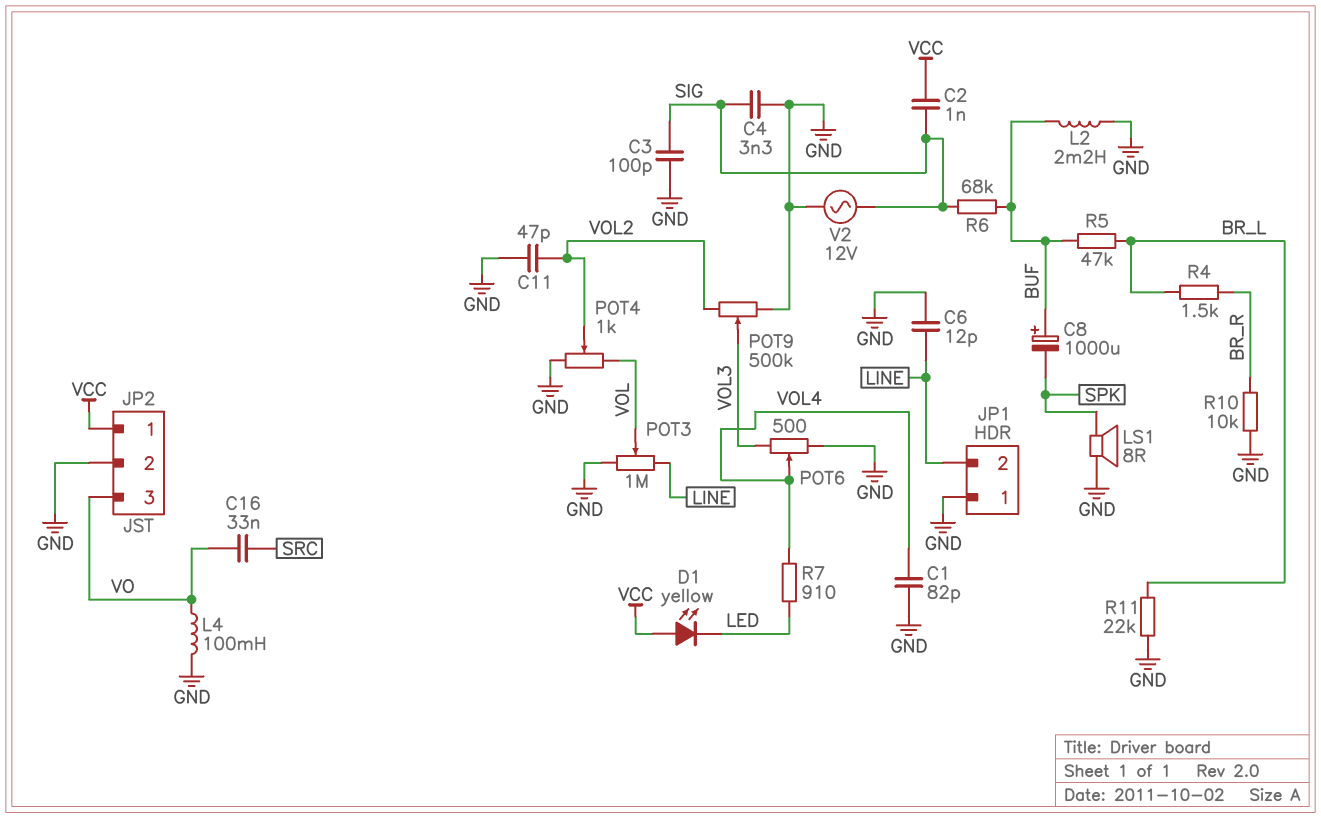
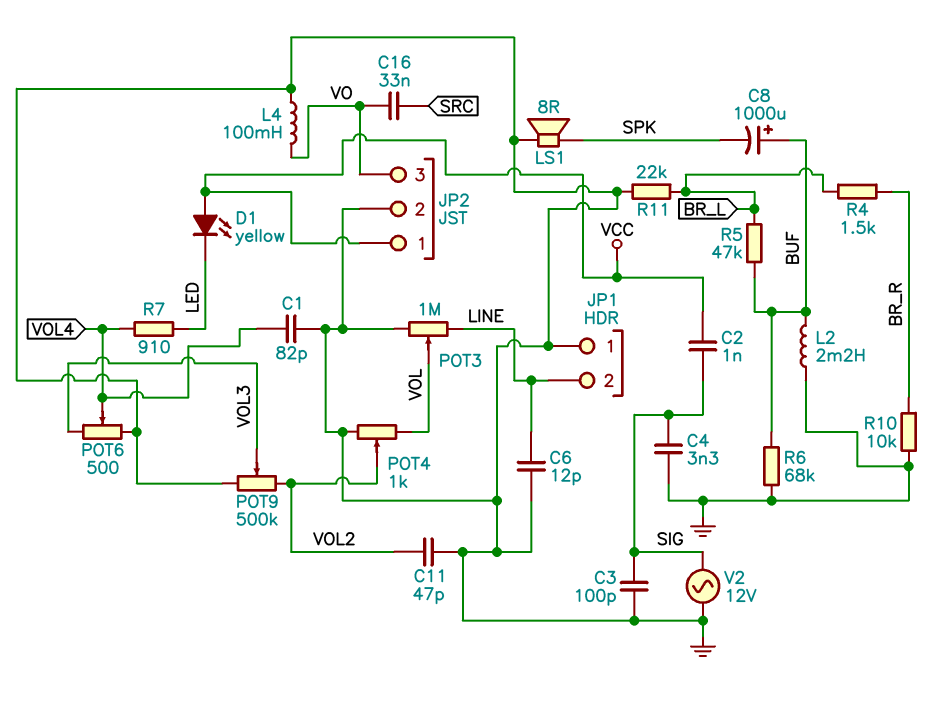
R6: 68k (BUF, SIG) -> 68k (BUF, GND)

